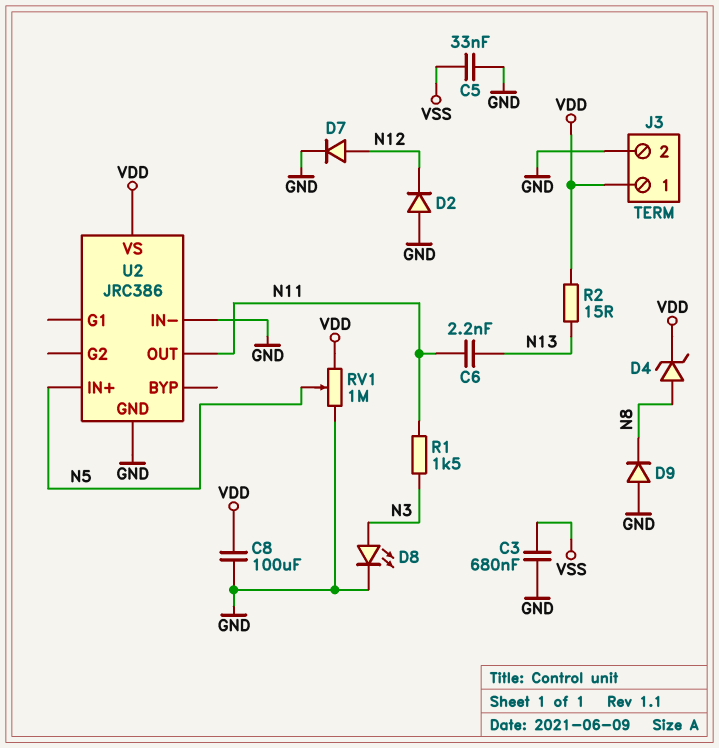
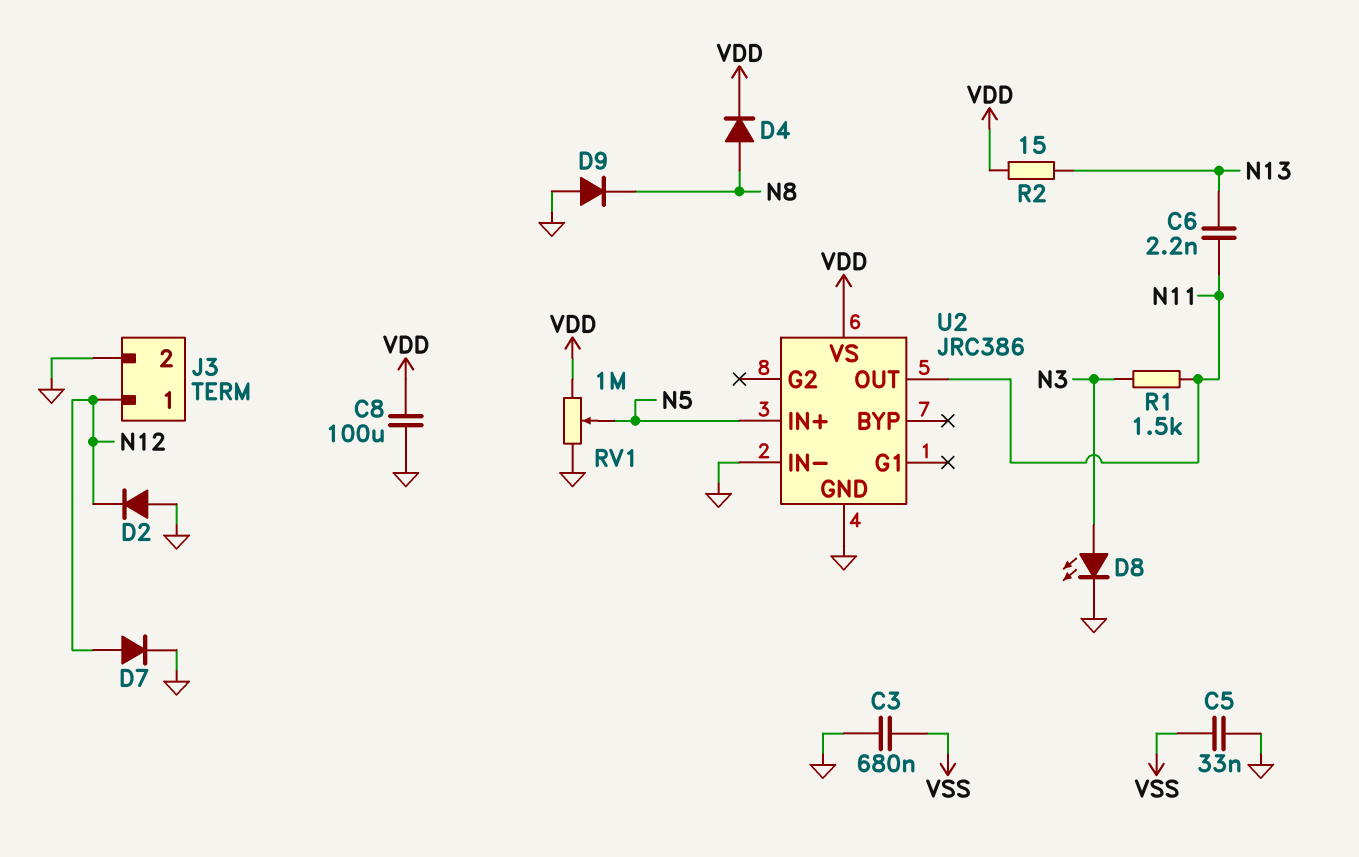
D4: zener (A N8, K VDD) -> diode (A N8, K VDD)
J3 pin 1: VDD -> N12

